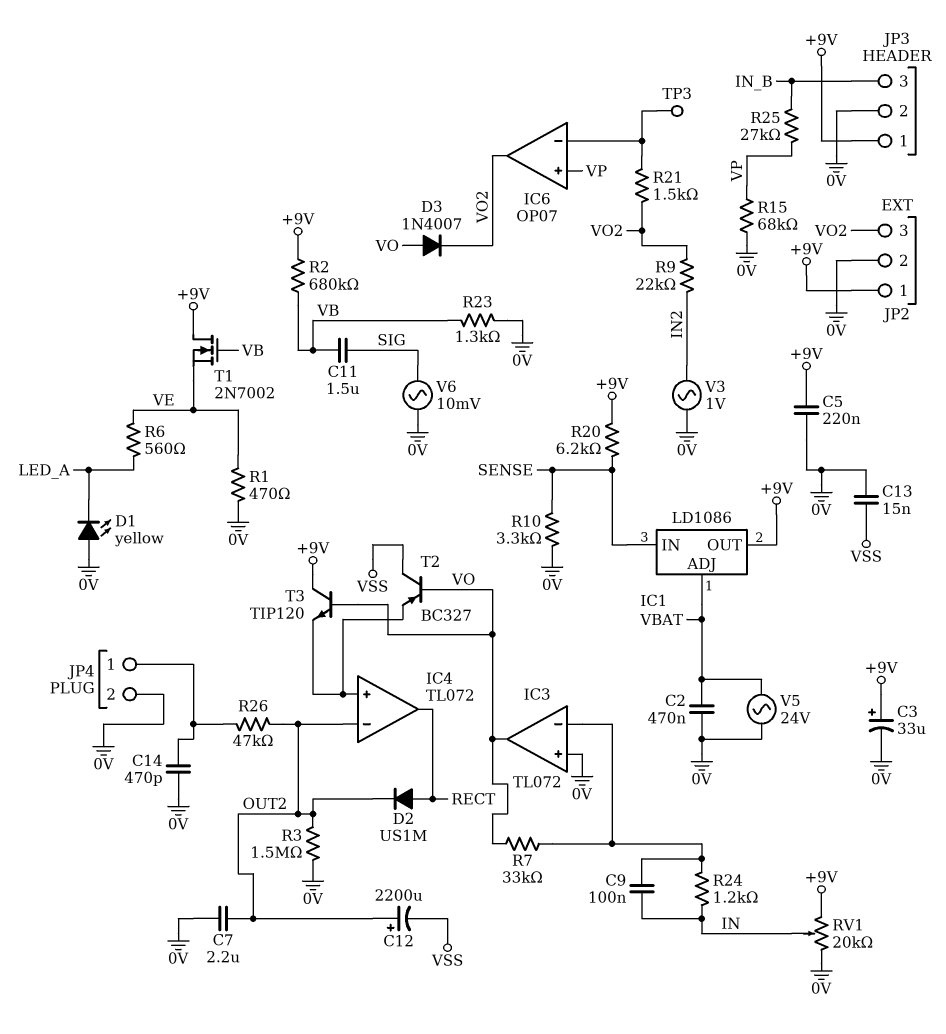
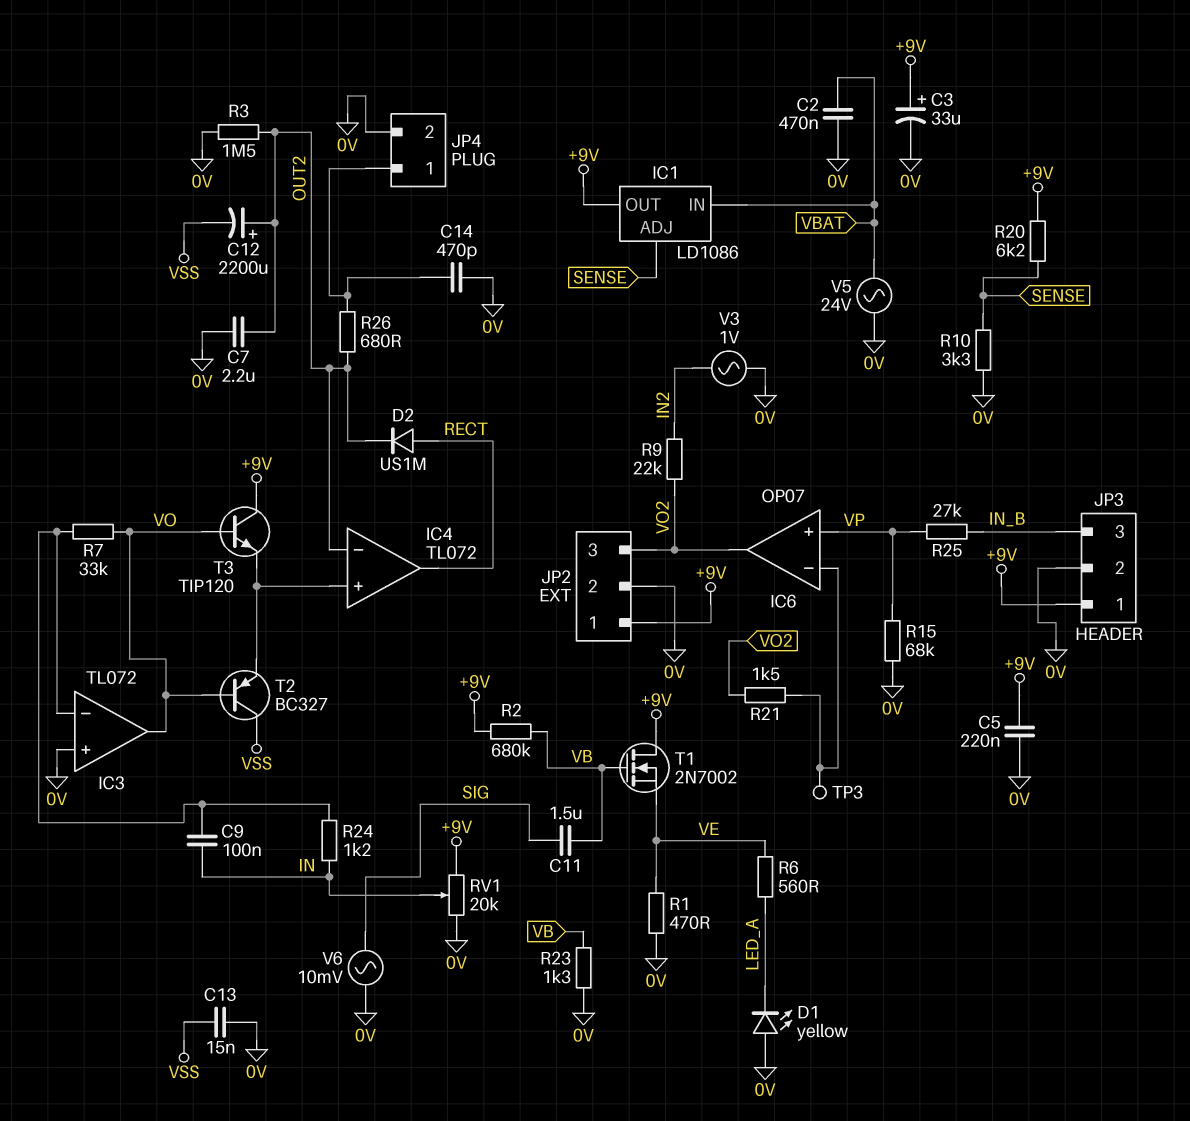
D3: diode 1N4007 (A VO, K VO2) -> none
IC1 pin ADJ: VBAT -> SENSE
IC1 pin IN: SENSE -> VBAT
R26: 47k (JP4/1, OUT2) -> 680 (JP4/1, OUT2)

